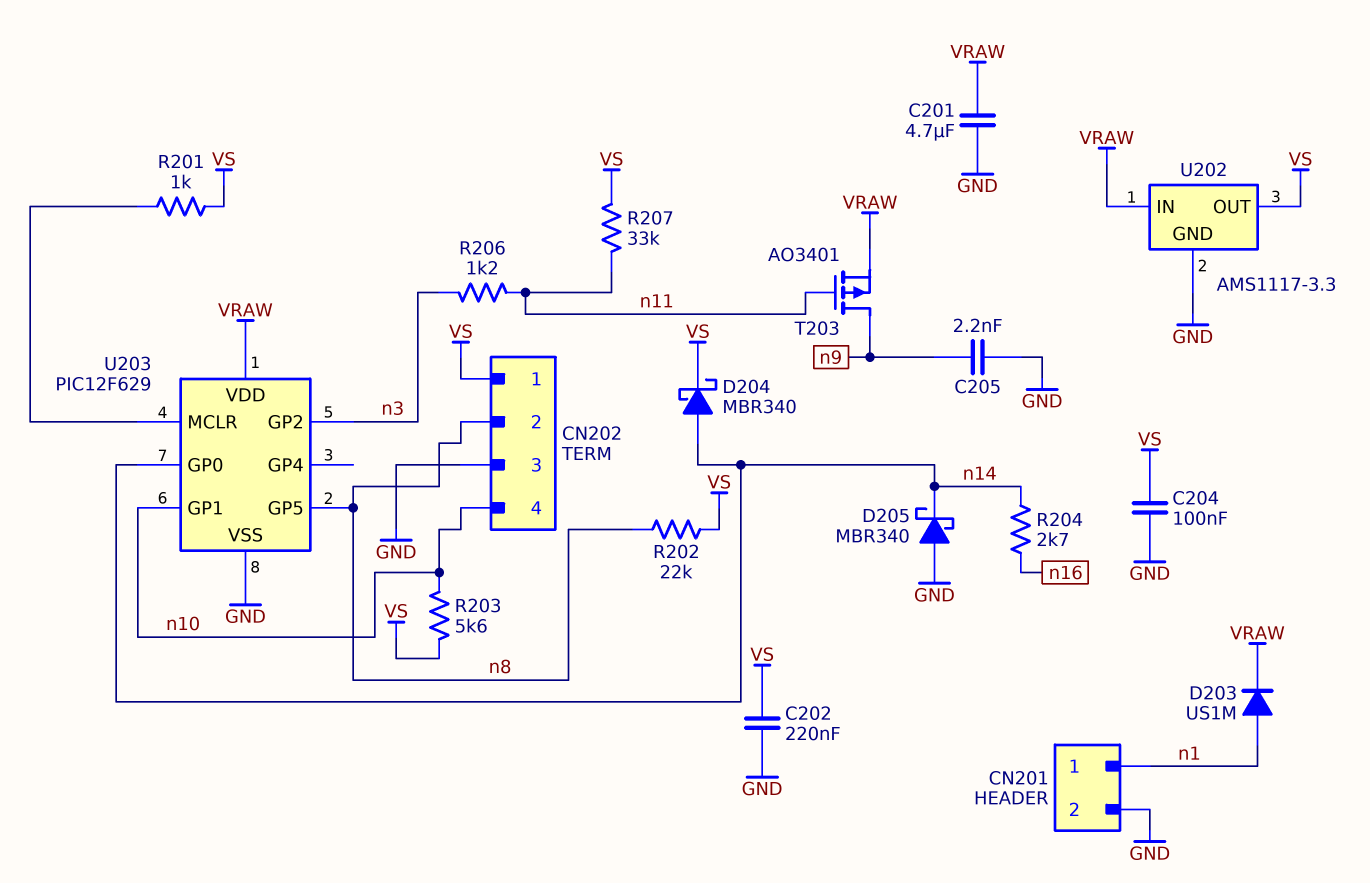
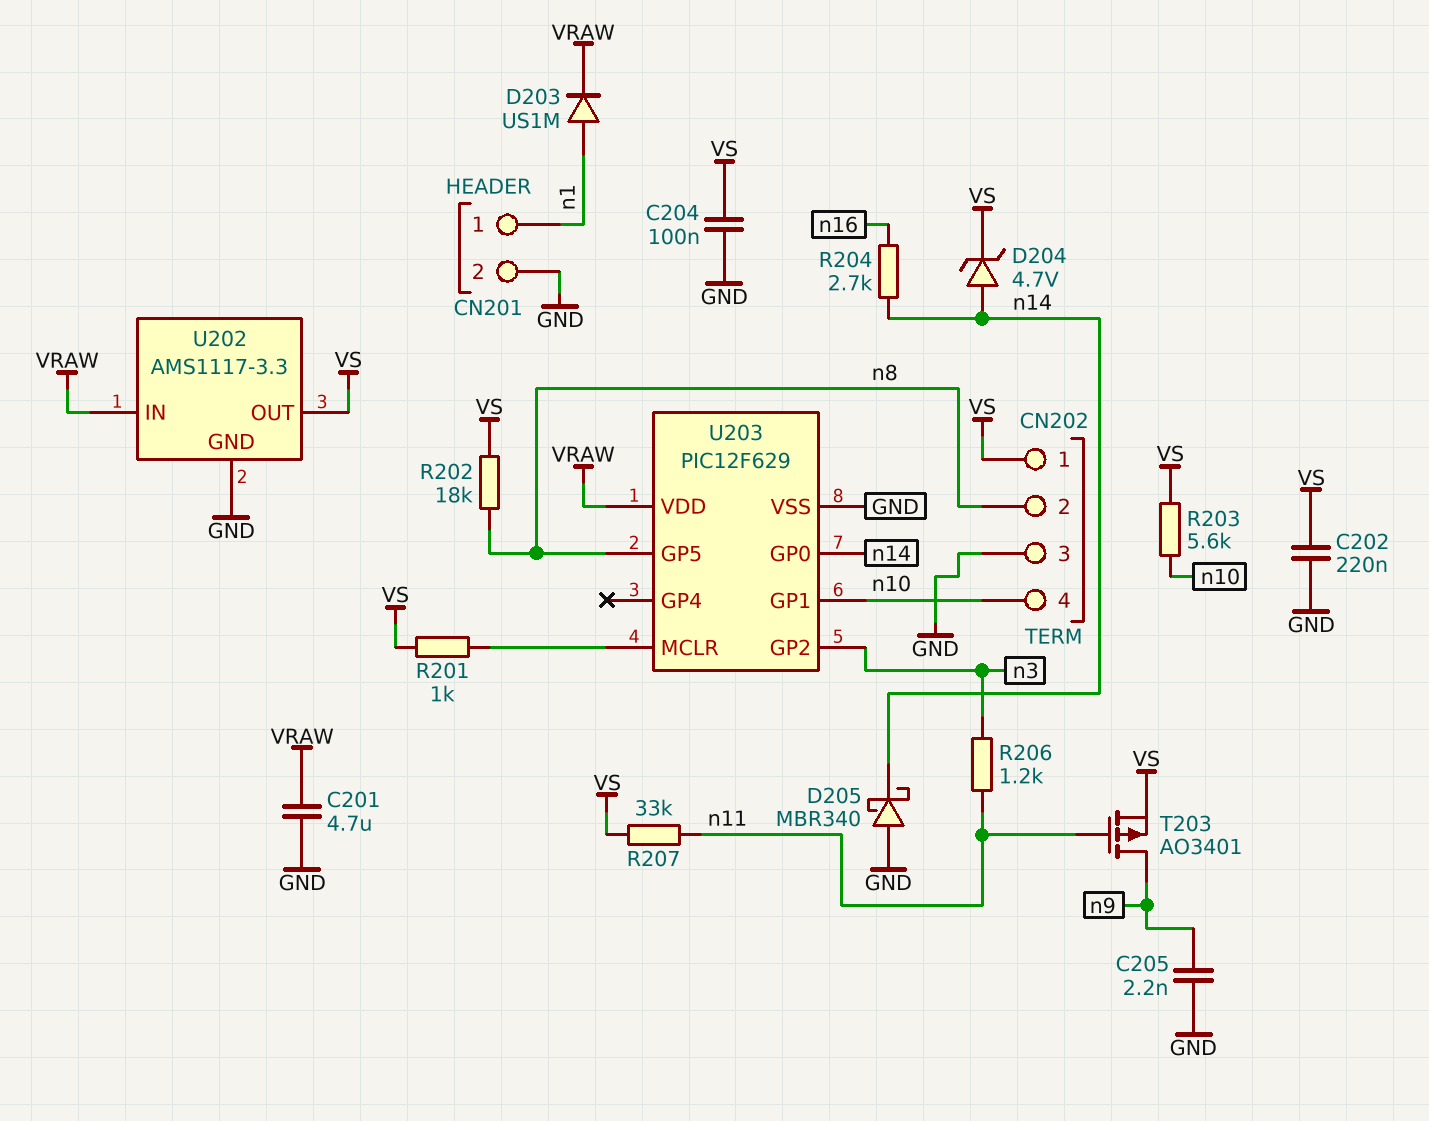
D204: schottky MBR340 (A n14, K VS) -> zener 4.7V (A n14, K VS)
R202: 22k (VS, n8) -> 18k (VS, n8)
T203: PMOS AO3401 (G n11, D n9, S VRAW) -> PMOS AO3401 (G n11, D n9, S VS)

